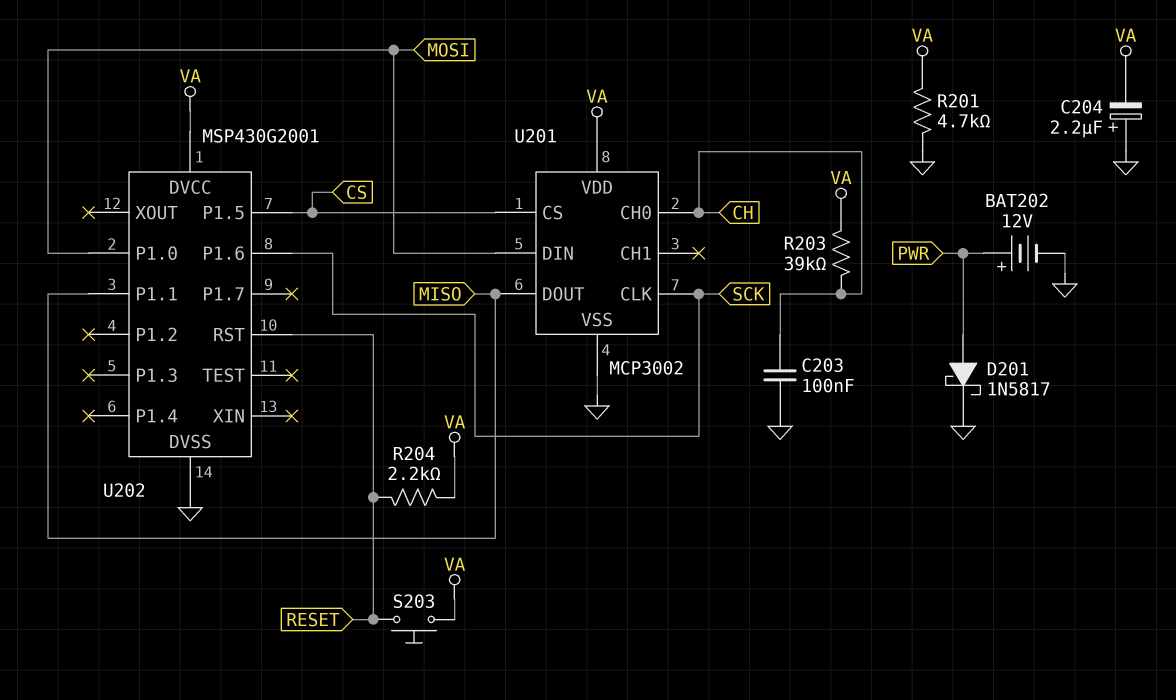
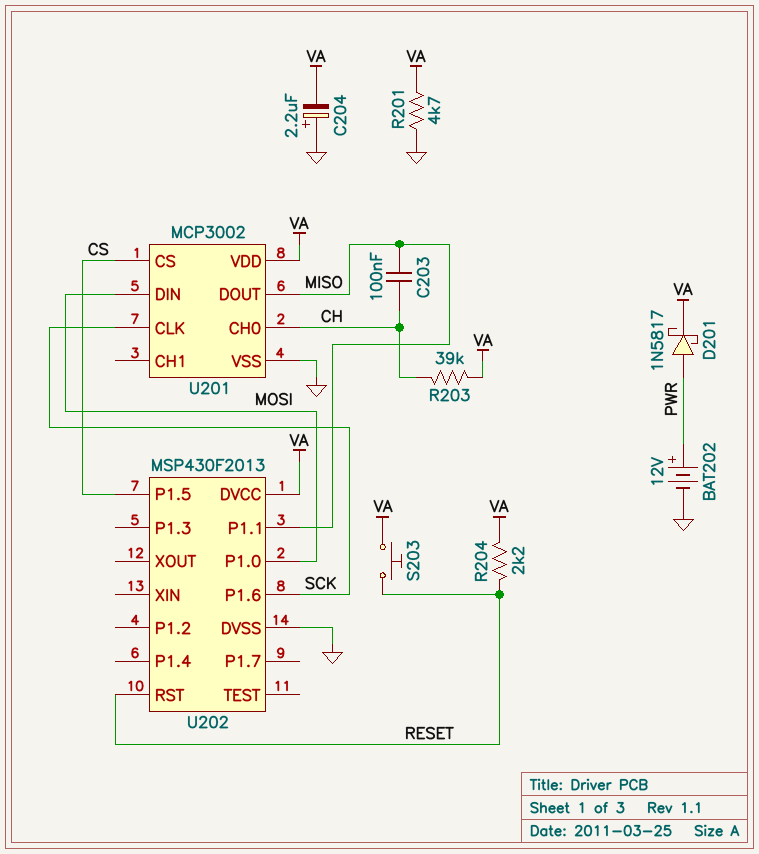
C203: 100nF (CH, GND) -> 100nF (CH, MISO)
D201: schottky 1N5817 (A PWR, K GND) -> schottky 1N5817 (A PWR, K VA)
U202: MSP430G2001 -> MSP430F2013

